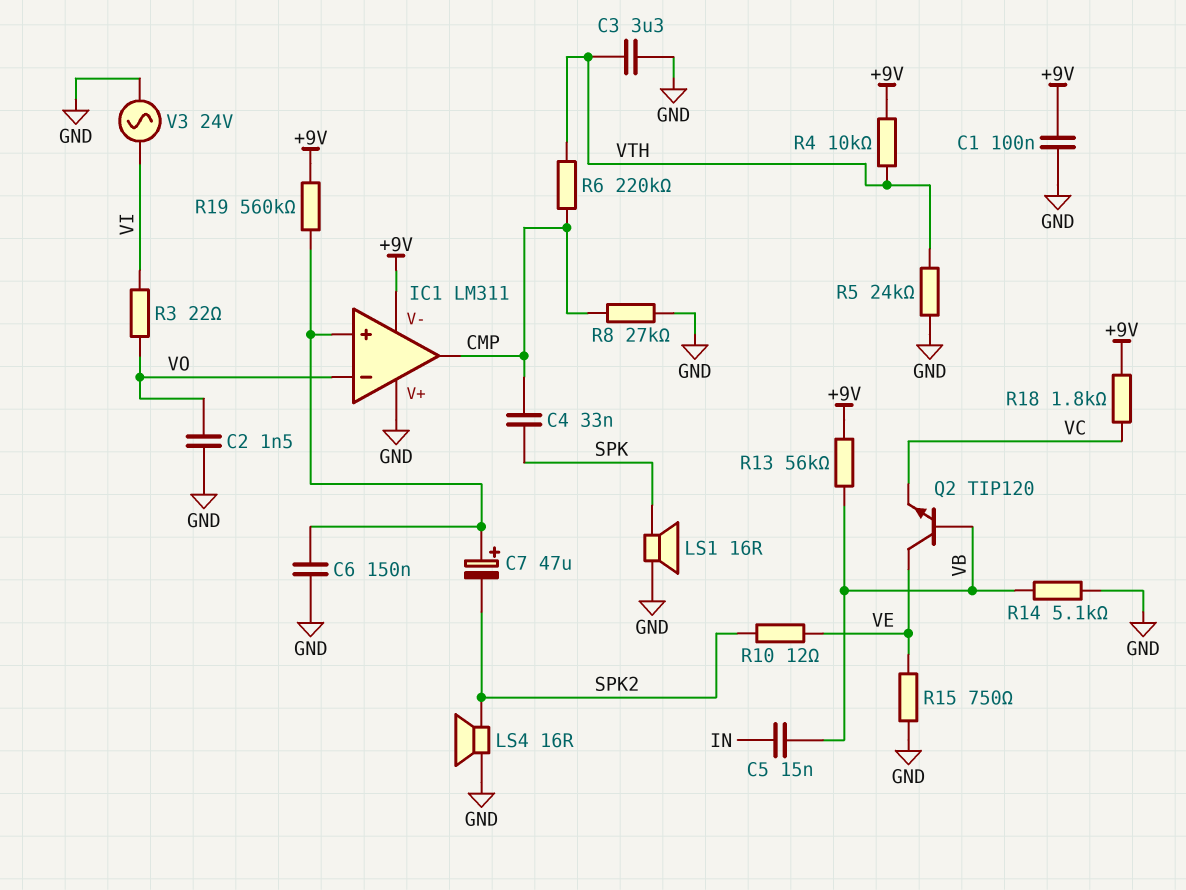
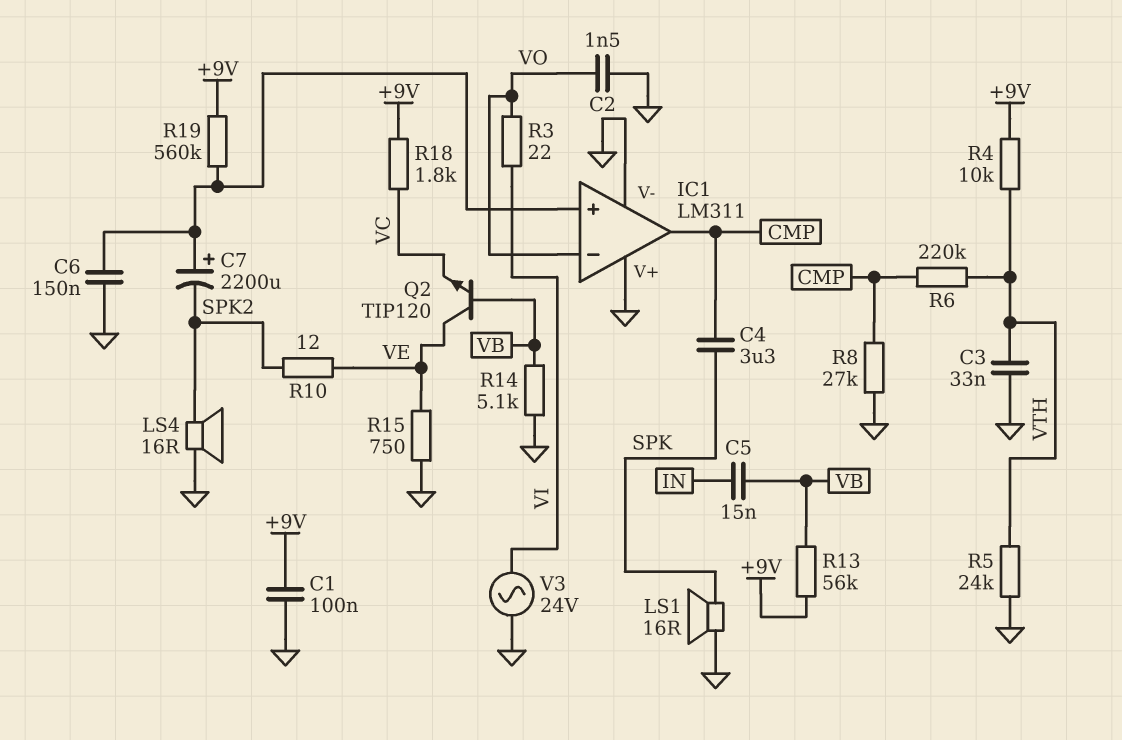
C3: 3.3uF (GND, VTH) -> 33nF (GND, VTH)
C4: 33nF (CMP, SPK) -> 3.3uF (CMP, SPK)
C7: 47uF (plus IC1/in+, minus SPK2) -> 2200uF (plus IC1/in+, minus SPK2)
IC1 pin V-: +9V -> GND

